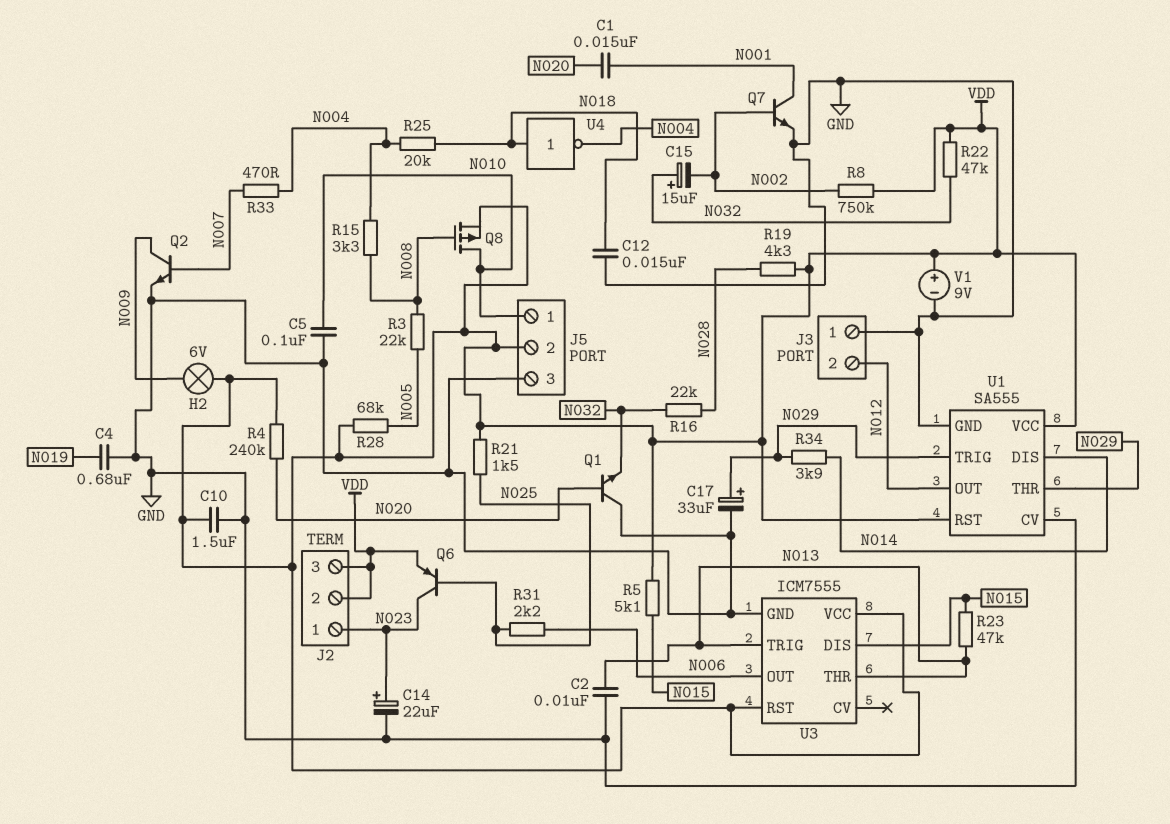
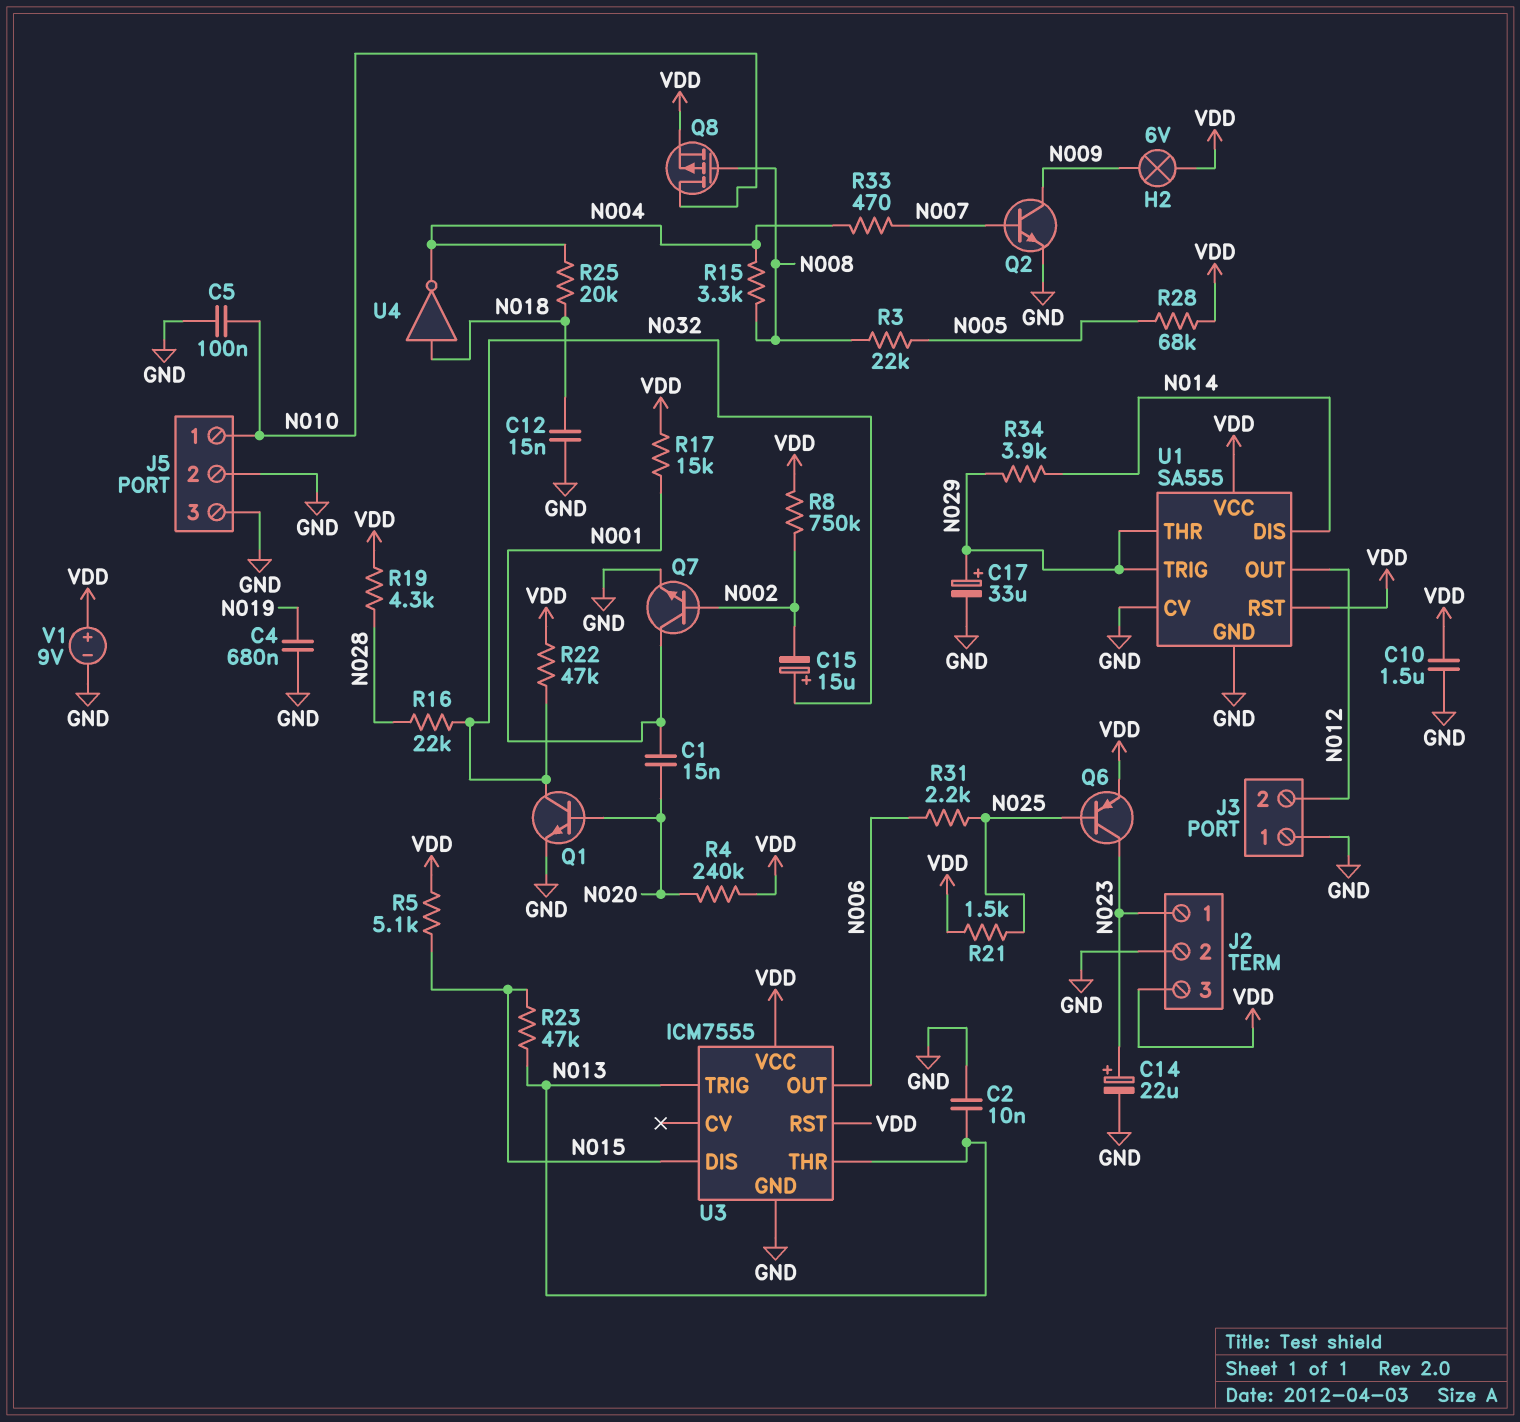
J2 pin 2: VDD -> GND
J5 pin 2: VDD -> GND
Q1: NPN (B N020, C GND, E N032) -> NPN (B N020, C N032, E GND)
R17: none -> 15k (N001, VDD)

